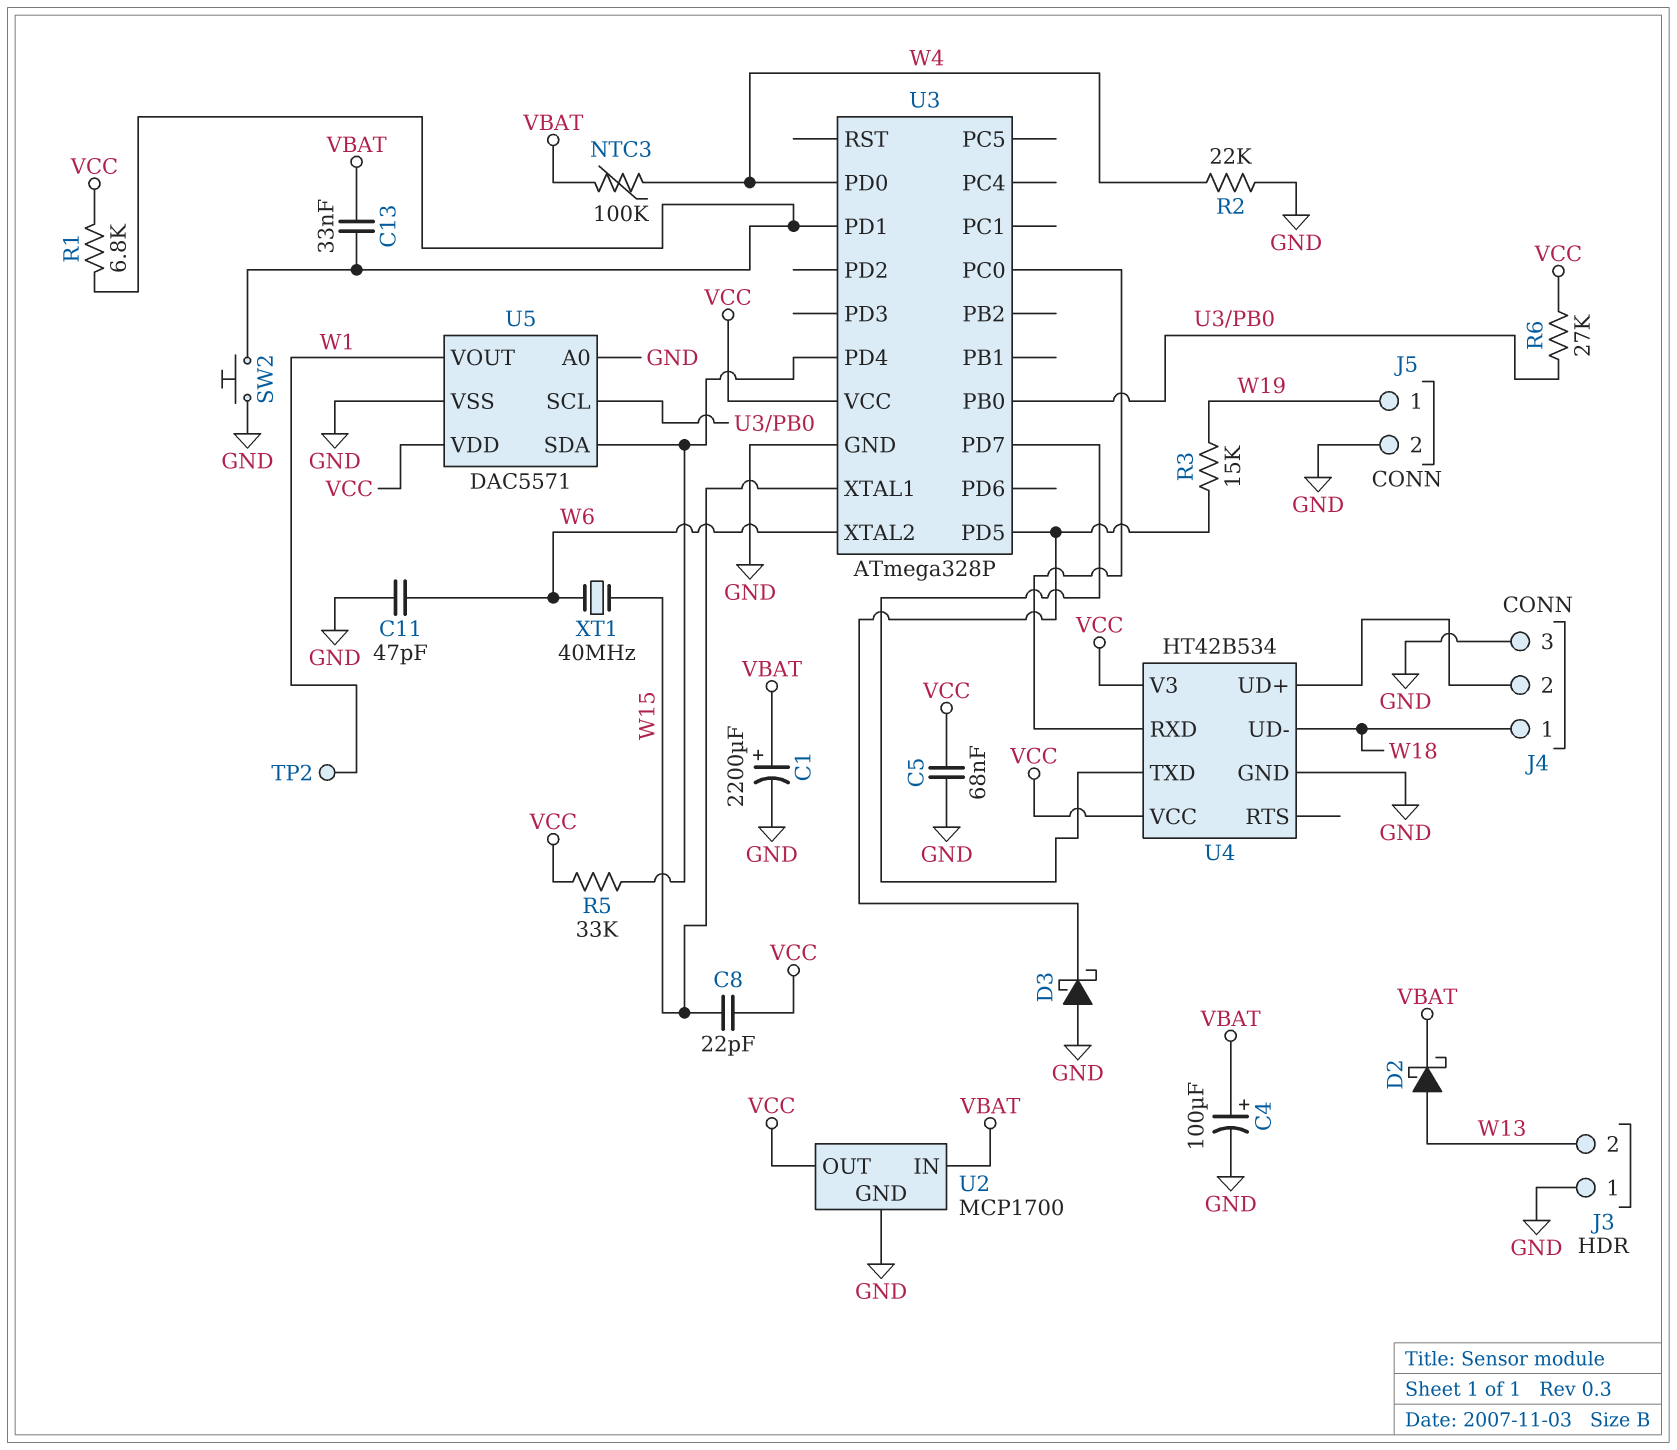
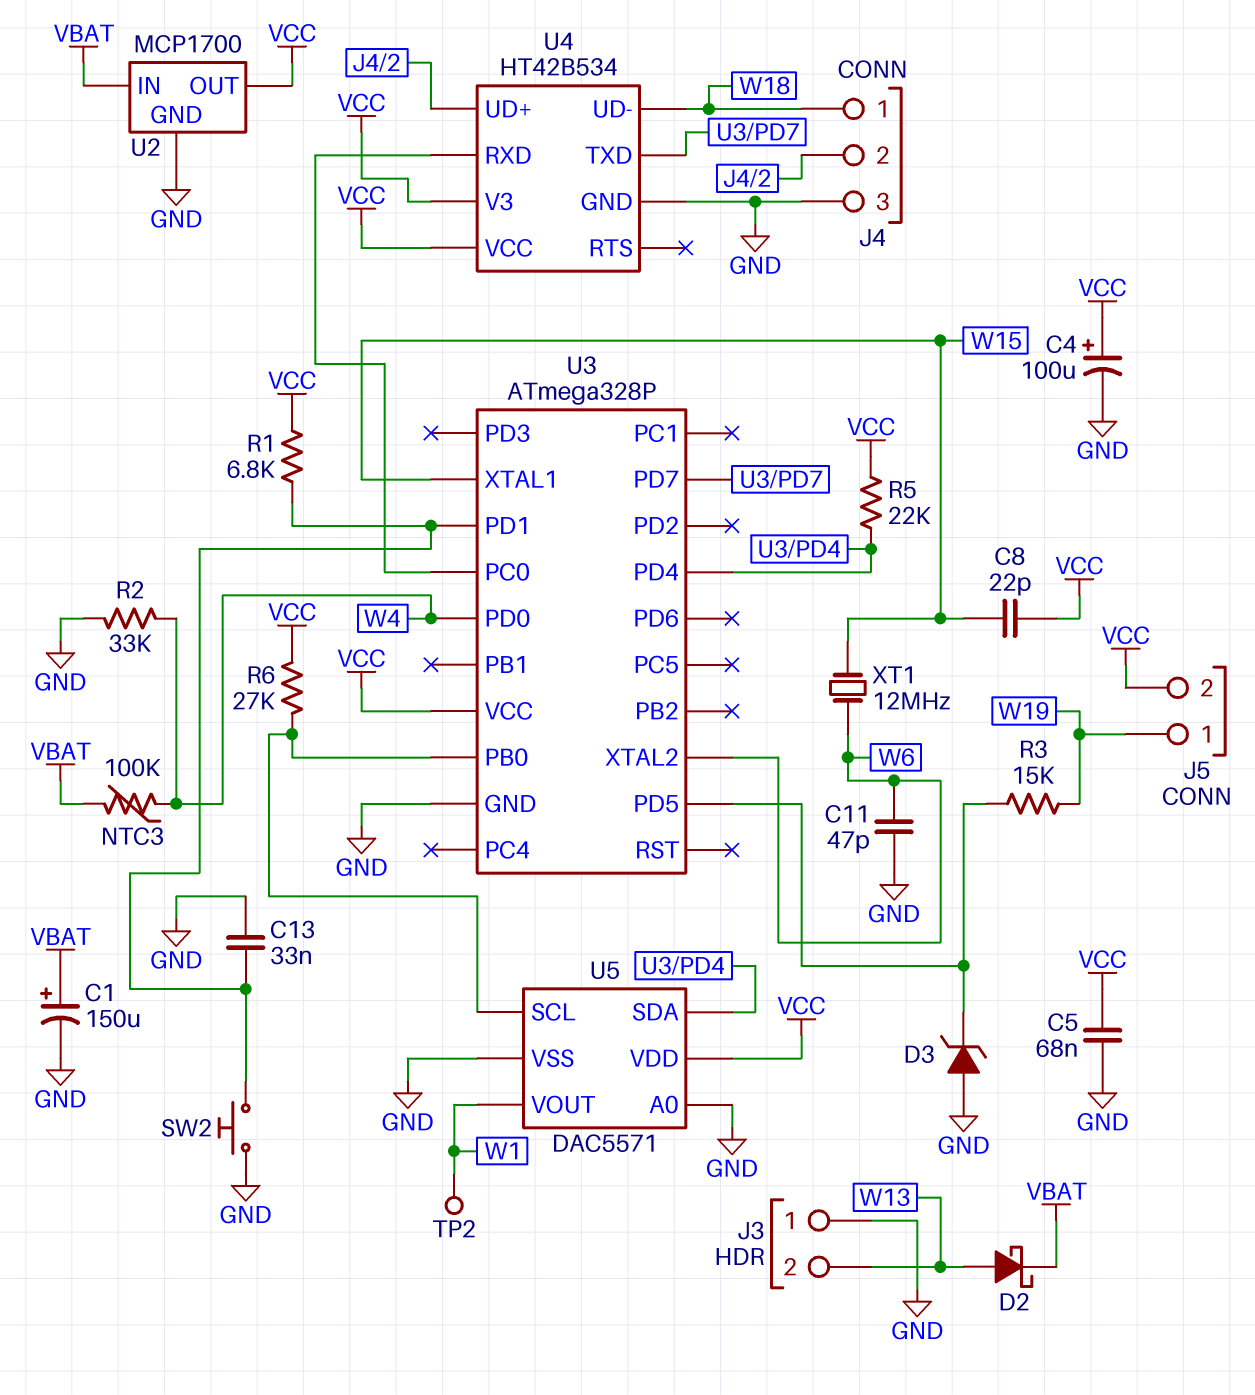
C1: 2200uF (plus VBAT, minus GND) -> 150uF (plus VBAT, minus GND)
C4: 100uF (plus VBAT, minus GND) -> 100uF (plus VCC, minus GND)
C13: 33nF (U3/PD1, VBAT) -> 33nF (GND, U3/PD1)
D3: schottky (A GND, K U3/PD5) -> zener (A GND, K U3/PD5)
J5 pin 2: GND -> VCC
R2: 22k (GND, W4) -> 33k (GND, W4)
R5: 33k (U3/PD4, VCC) -> 22k (U3/PD4, VCC)
XT1: 40MHz (W6, W15) -> 12MHz (W6, W15)

